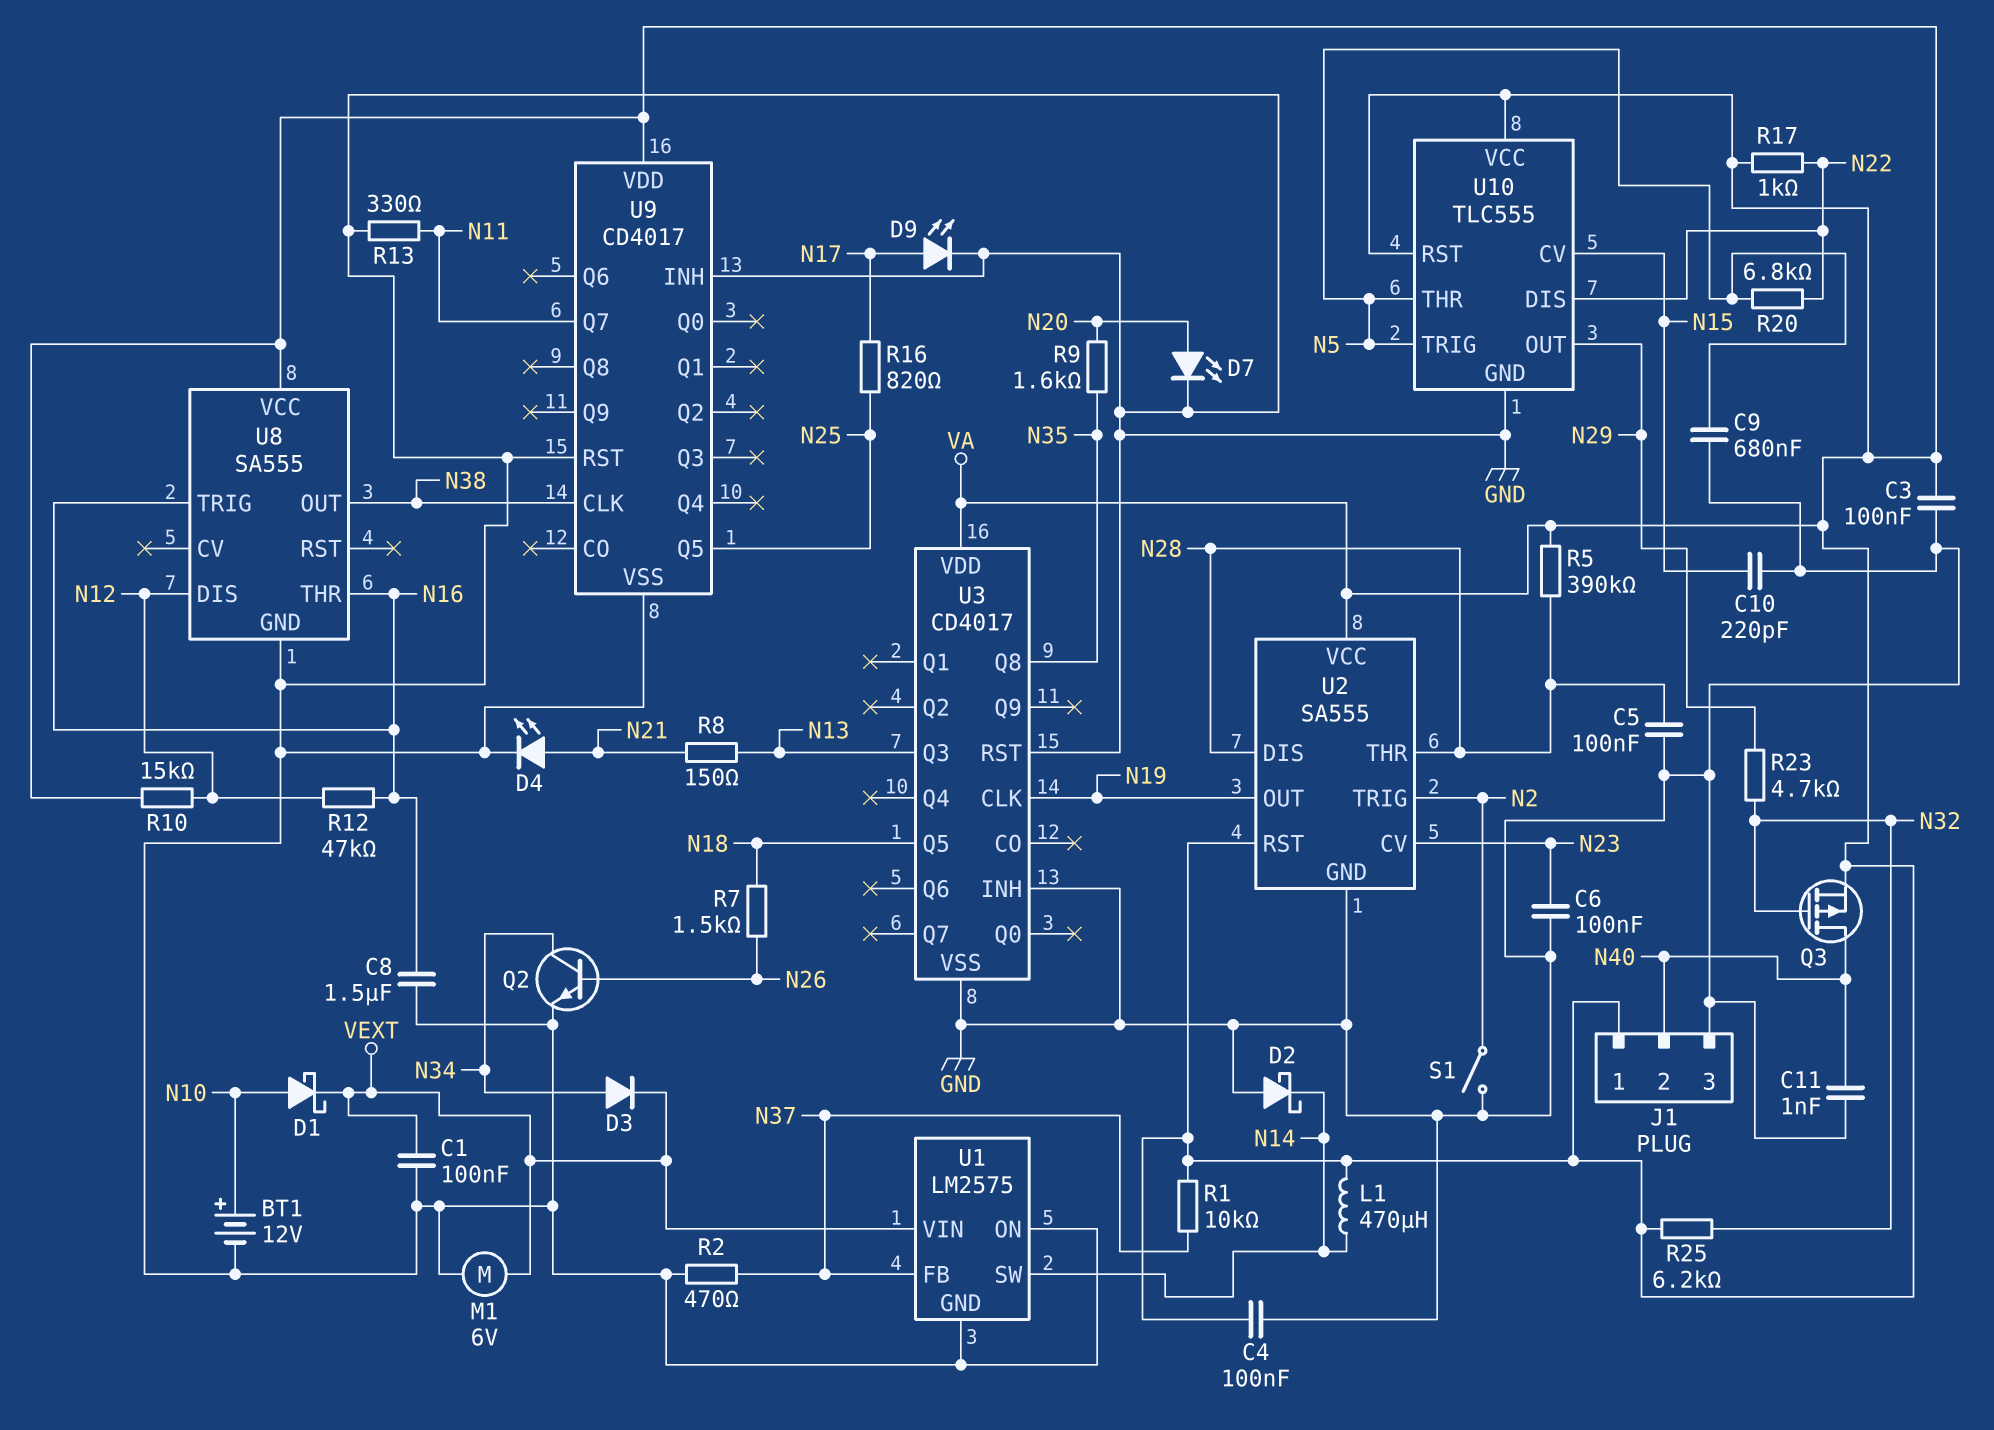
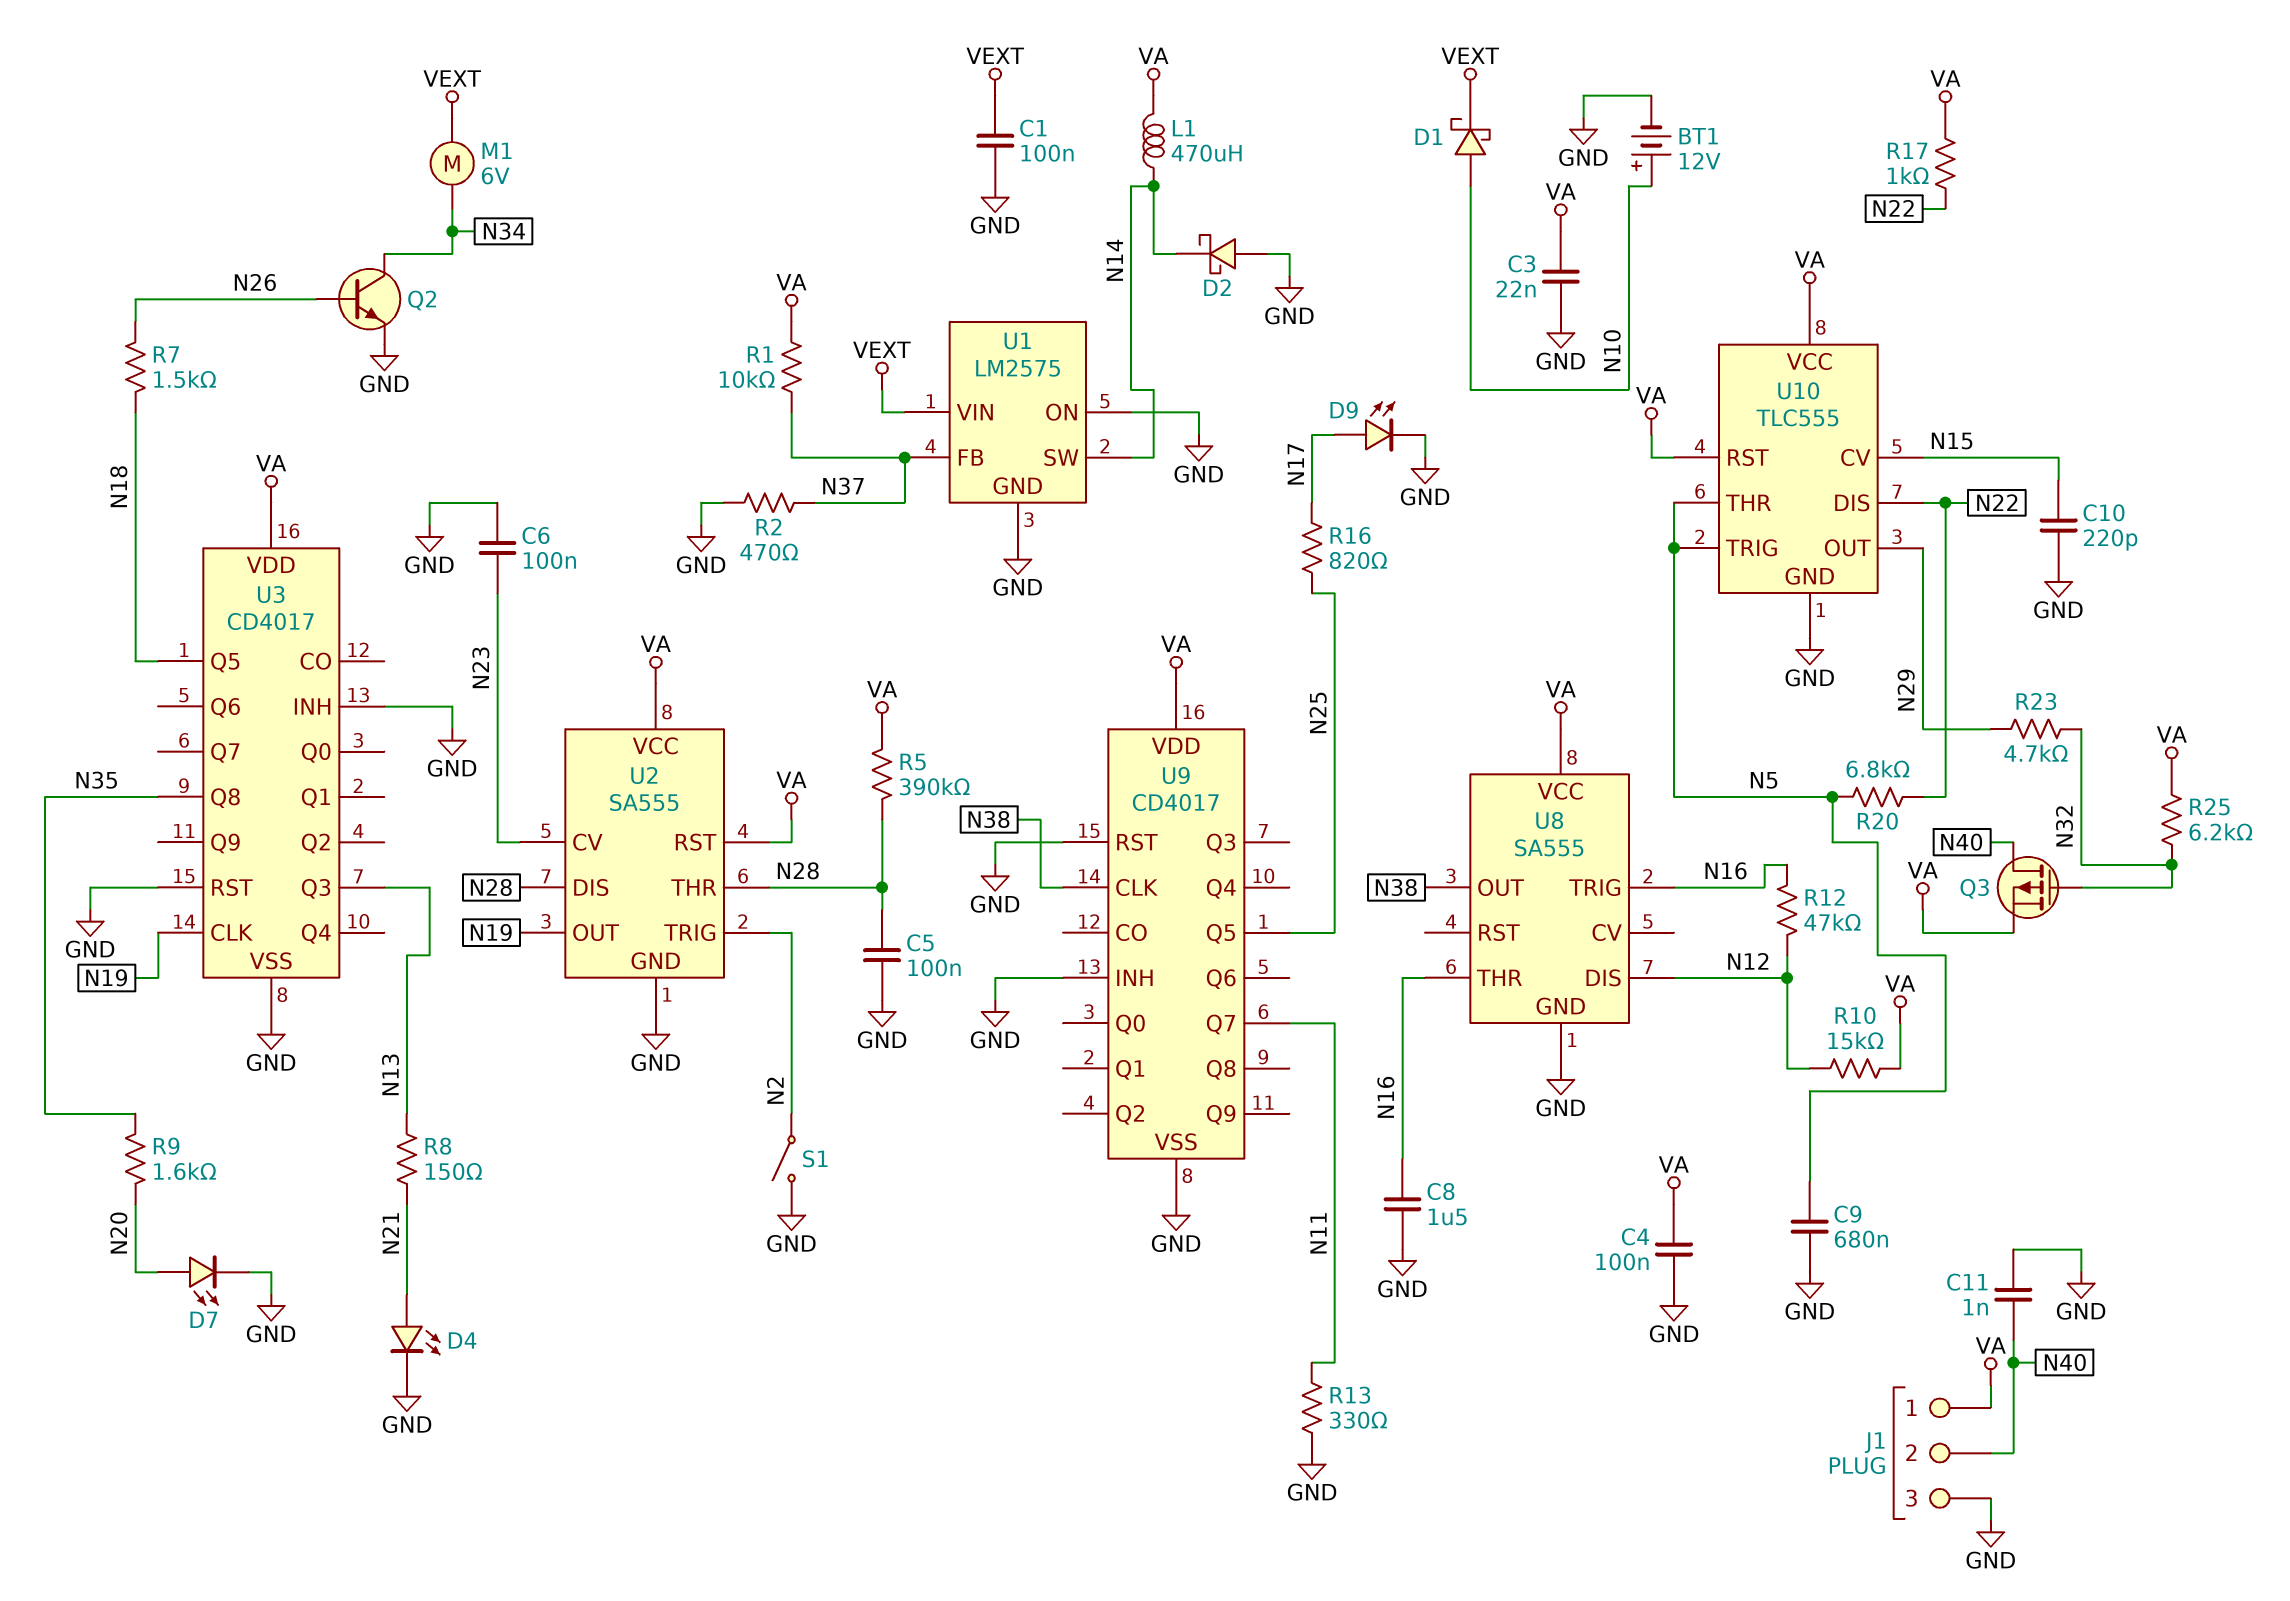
C3: 100nF (GND, VA) -> 22nF (GND, VA)
D3: diode (A N34, K VEXT) -> none
M1: motor 6V (GND, VEXT) -> motor 6V (N34, VEXT)

